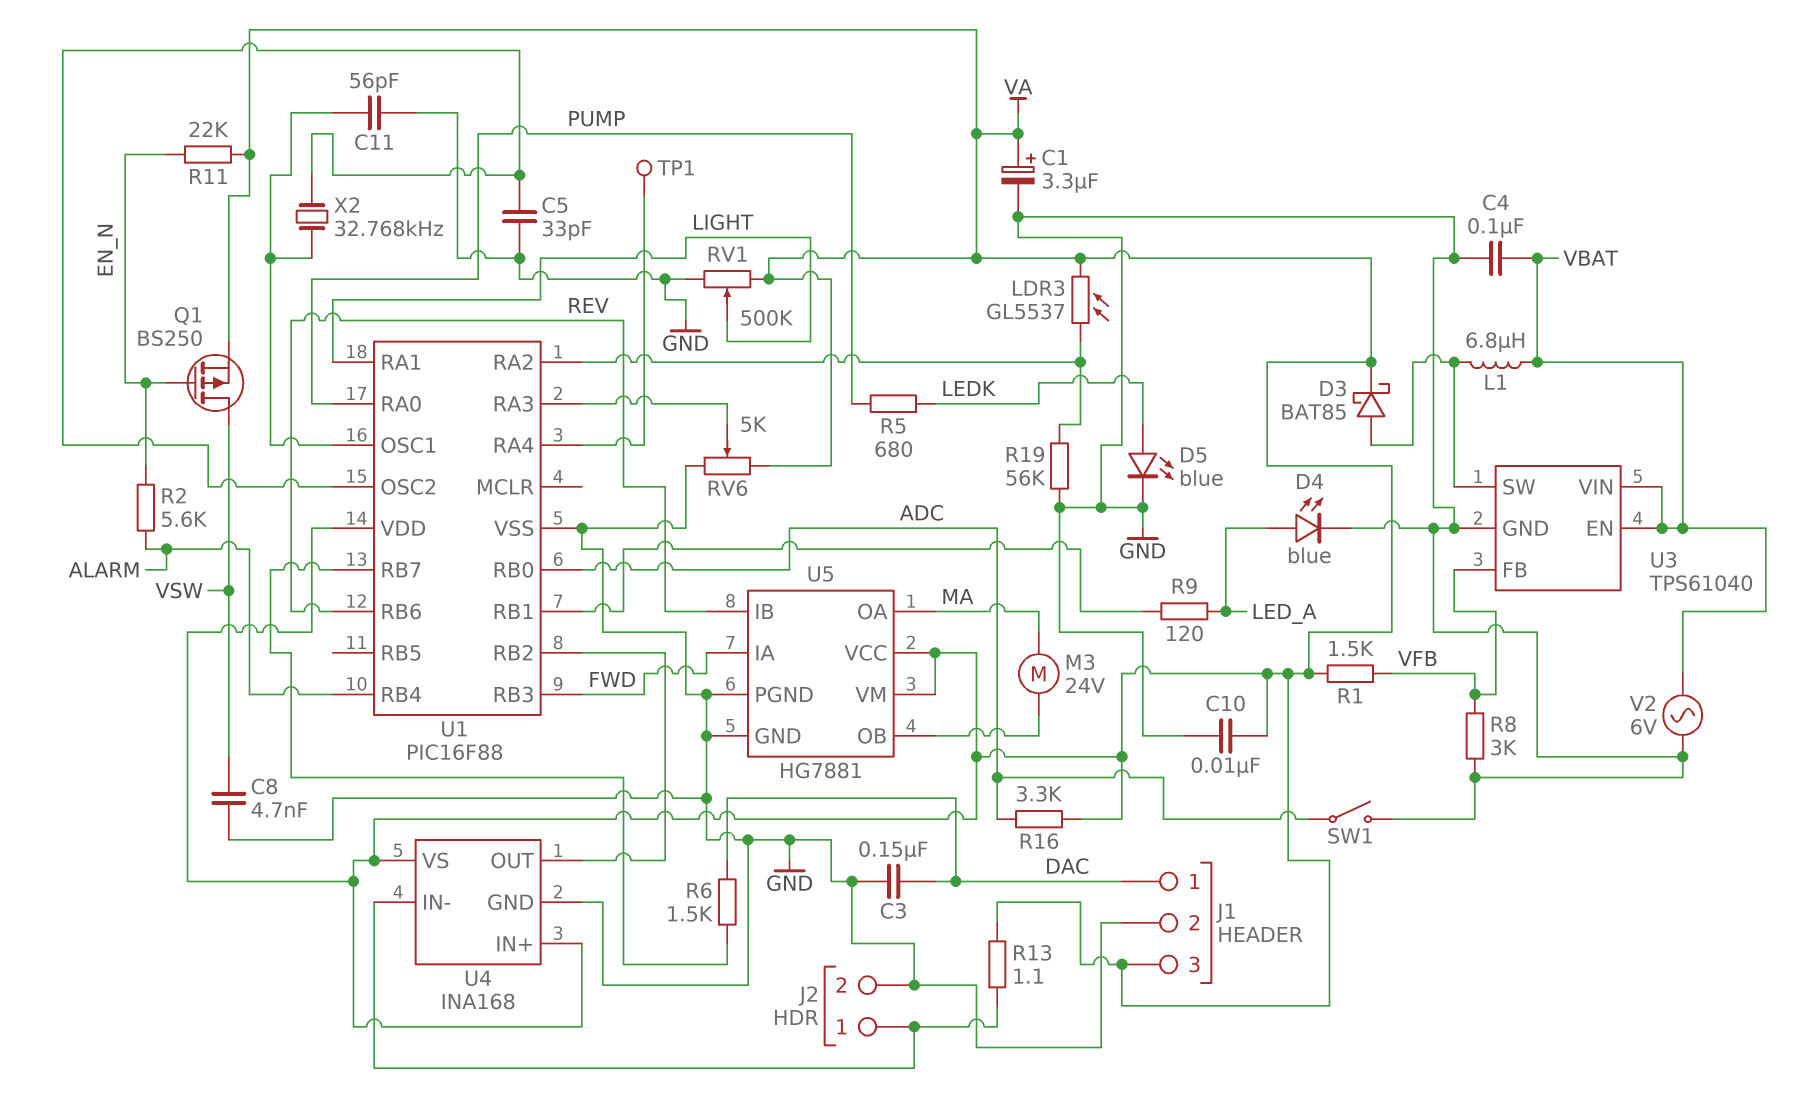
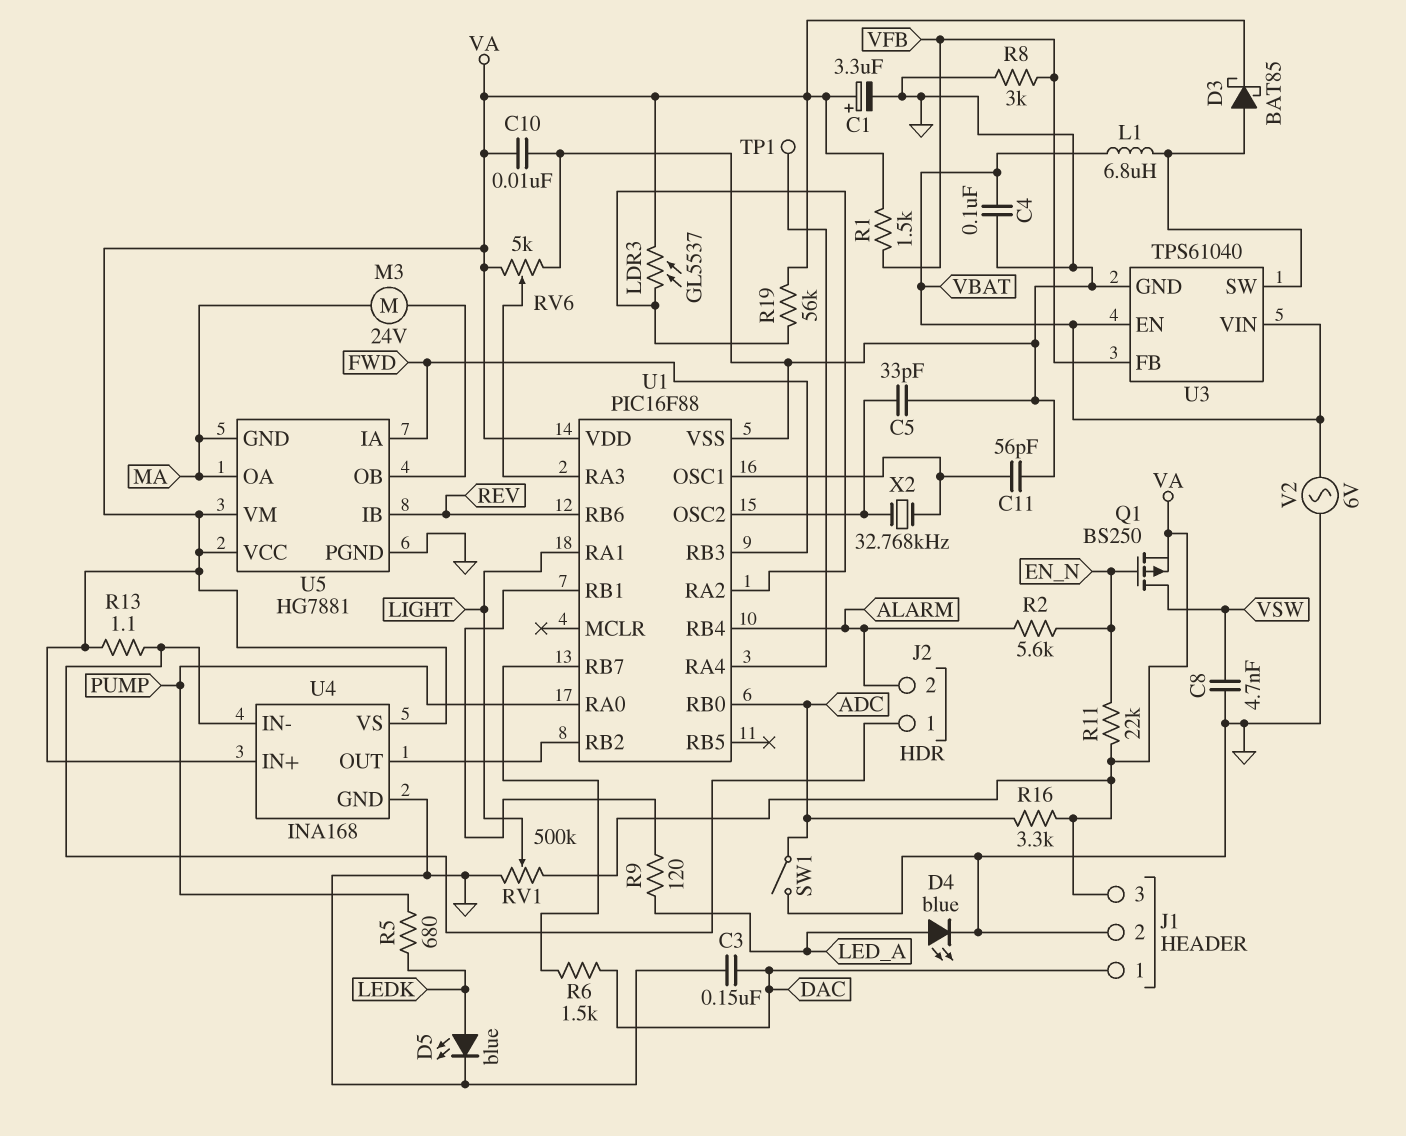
J2 pin 2: GND -> ALARM
R19: 56k (GND, U1/RA2) -> 56k (U1/RA2, VA)
U5 pin GND: GND -> MA

